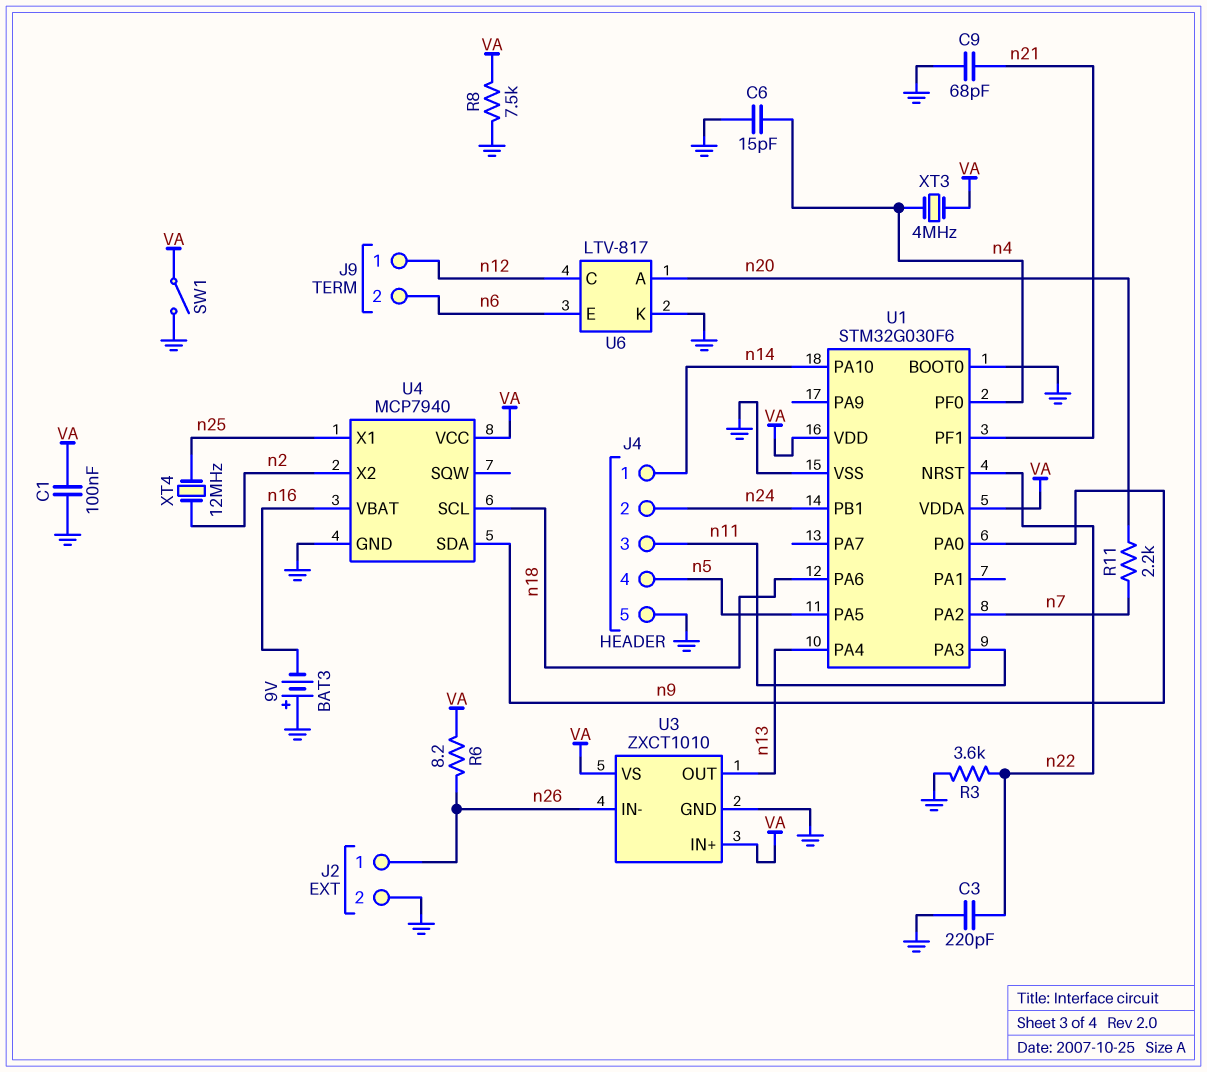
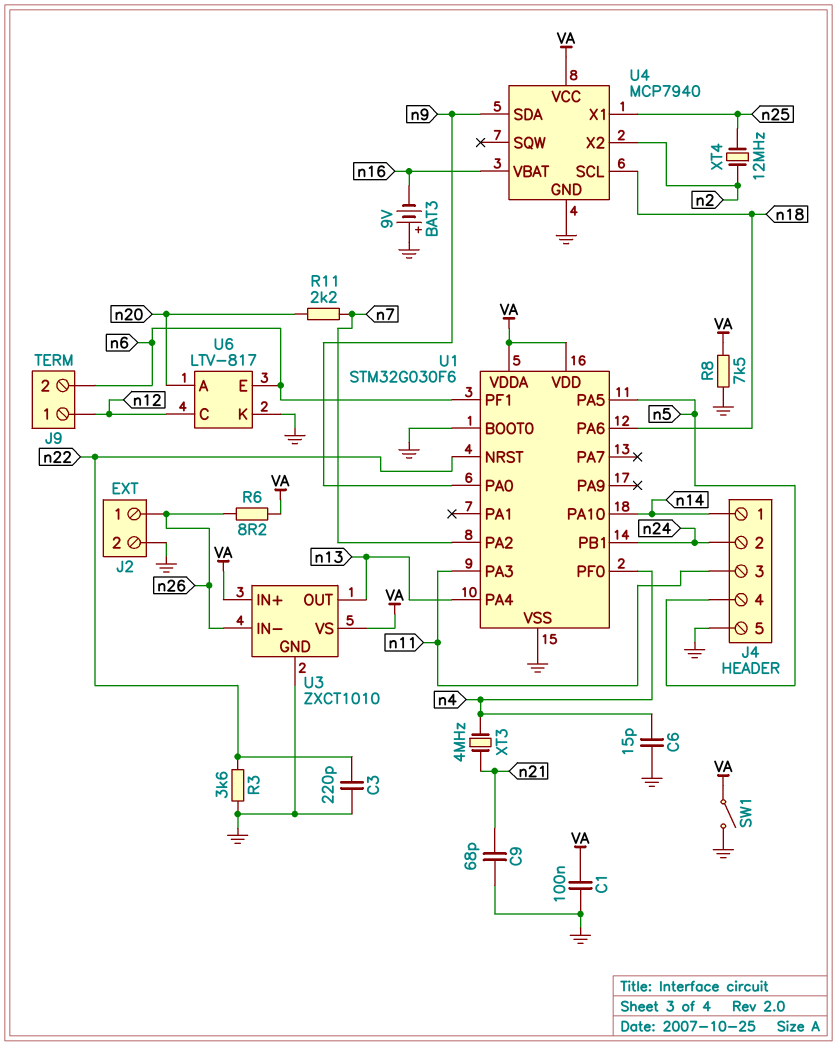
U1 pin PF1: n21 -> n6
XT3: 4MHz (VA, n4) -> 4MHz (n4, n21)

